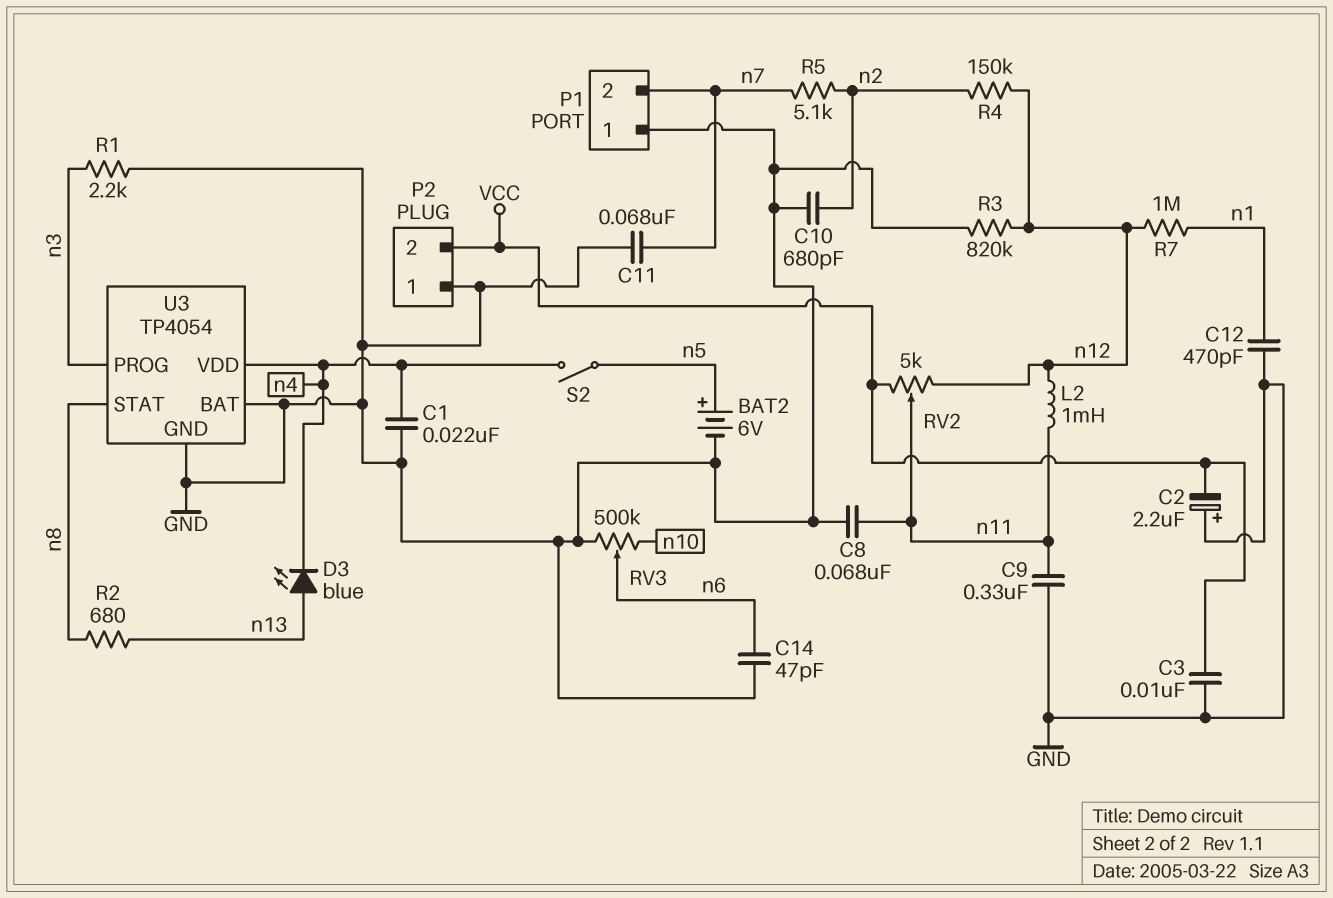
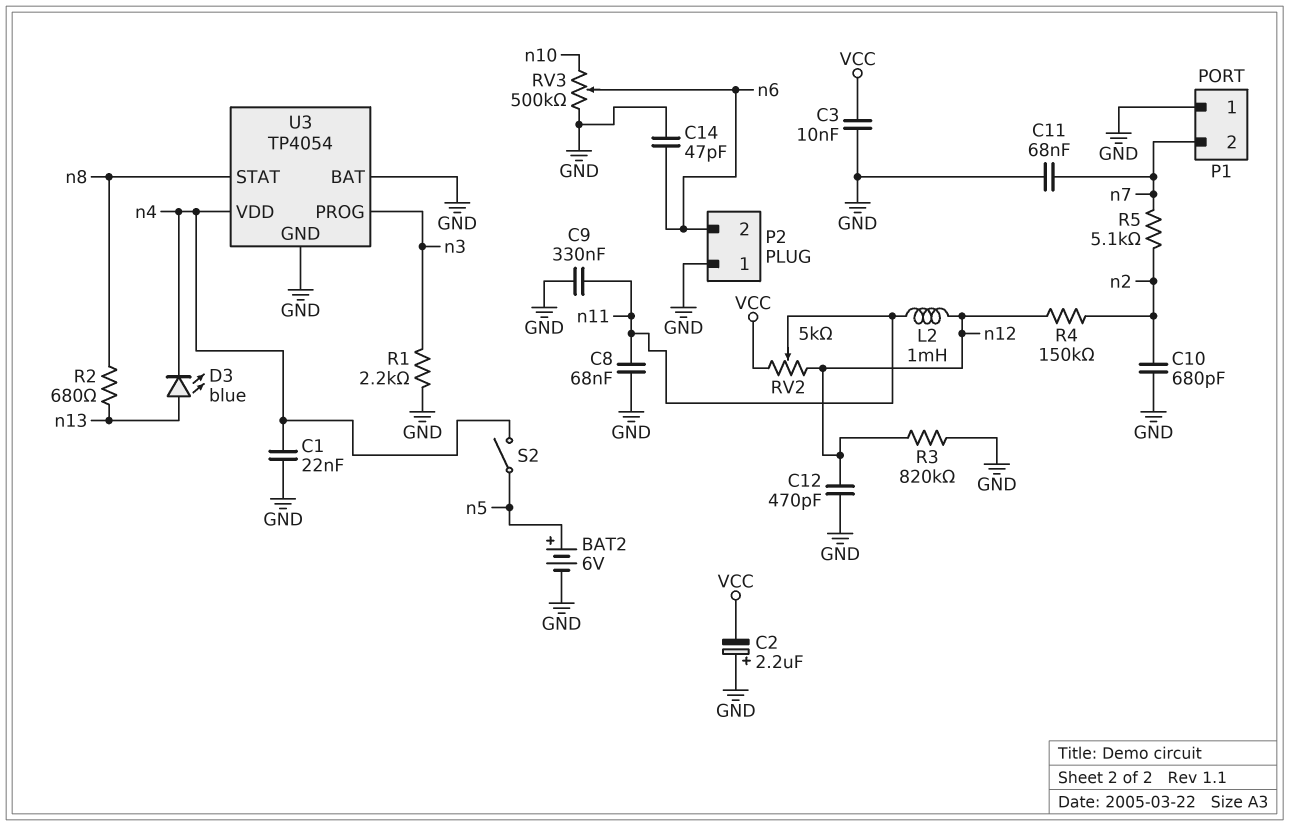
C12: 470pF (GND, n1) -> 470pF (GND, n12)
P2 pin 2: VCC -> n6
R7: 1M (n1, n12) -> none

